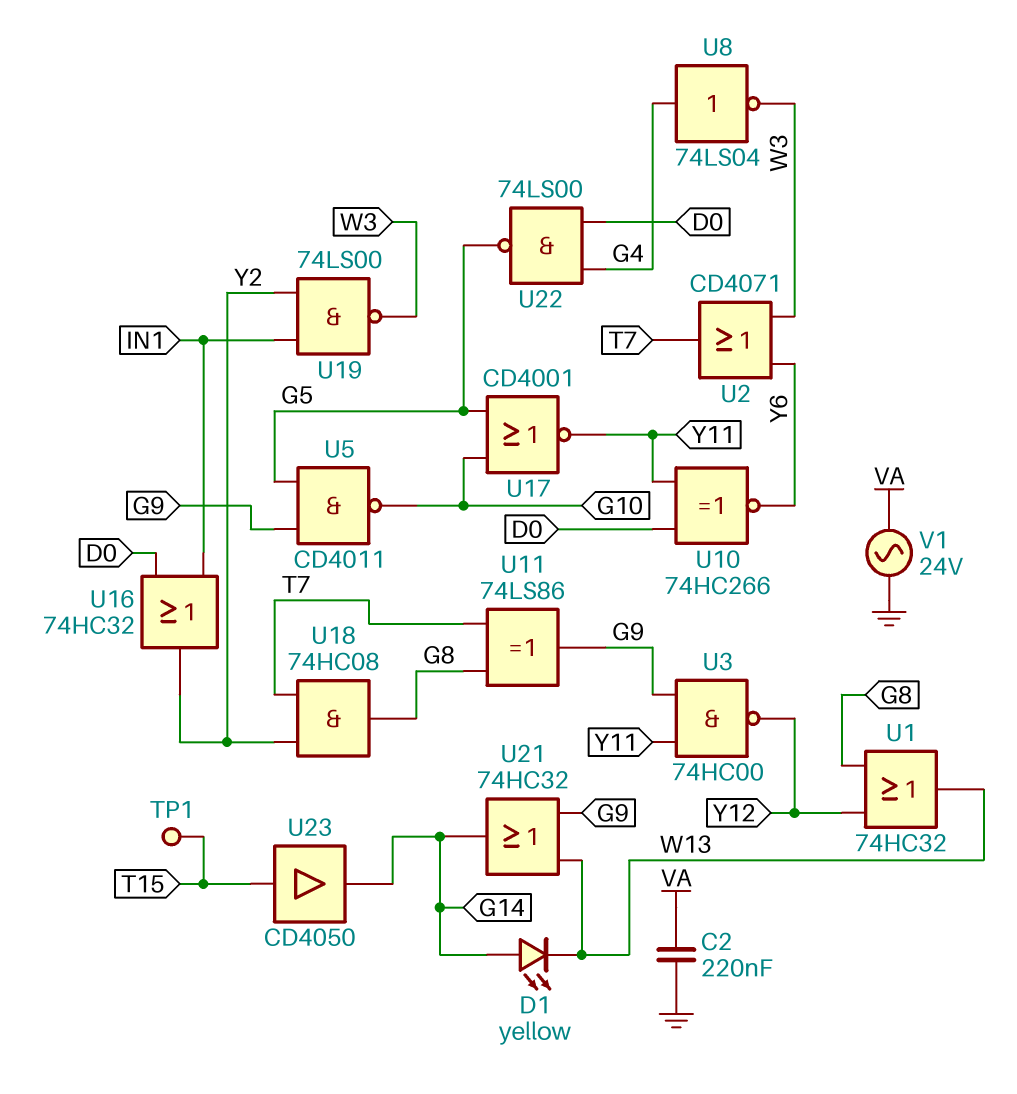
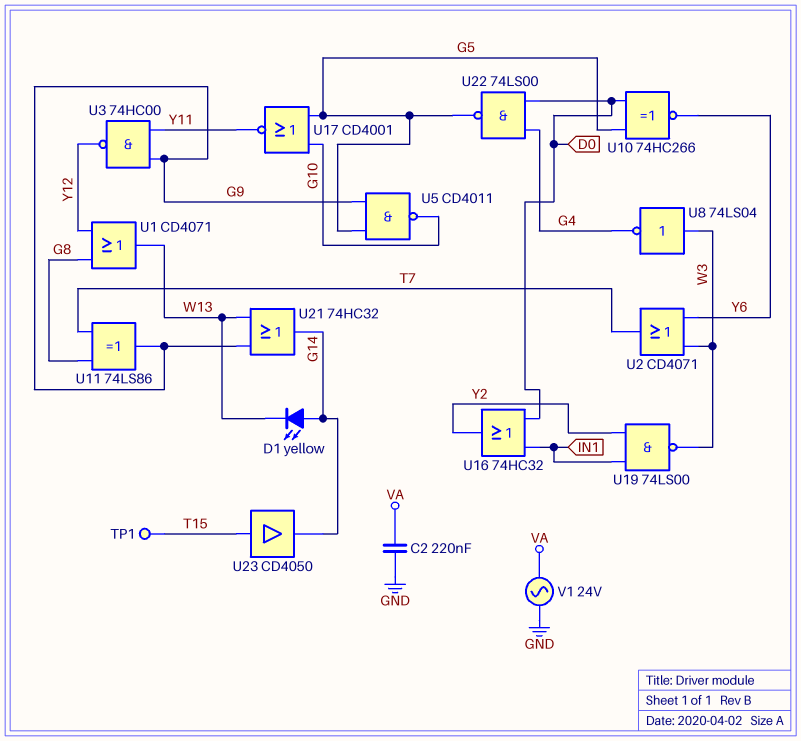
U1: OR 74HC32 (in G8, in Y12, out W13) -> OR CD4071 (in G8, in Y12, out W13)
U8: NOT 74LS04 (in G4, out W3) -> NOT 74LS04 (in W3, out G4)
U10: XNOR 74HC266 (in D0, in Y11, out Y6) -> XNOR 74HC266 (in D0, in G5, out Y6)
U18: AND 74HC08 (in T7, in Y2, out G8) -> none

